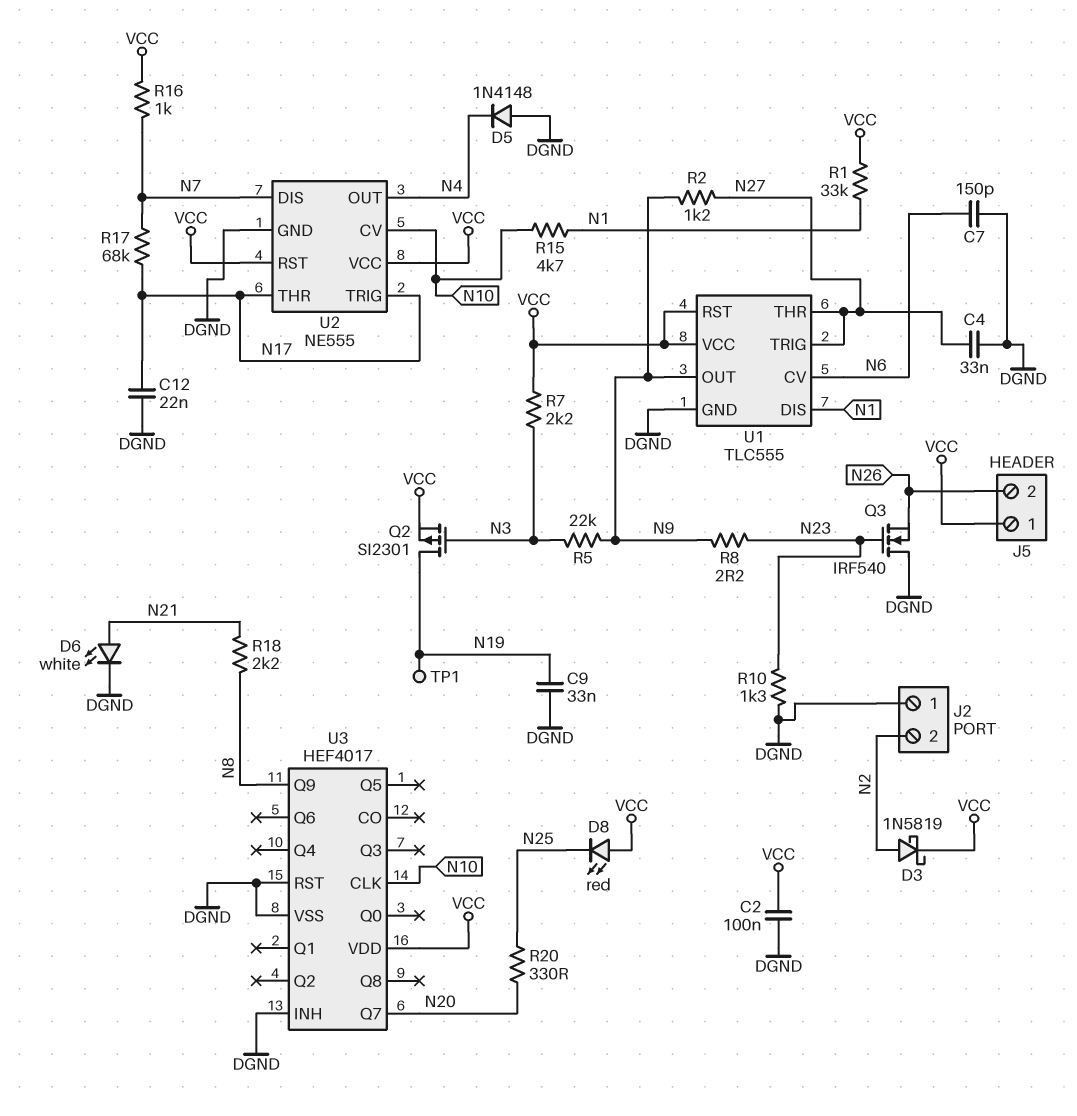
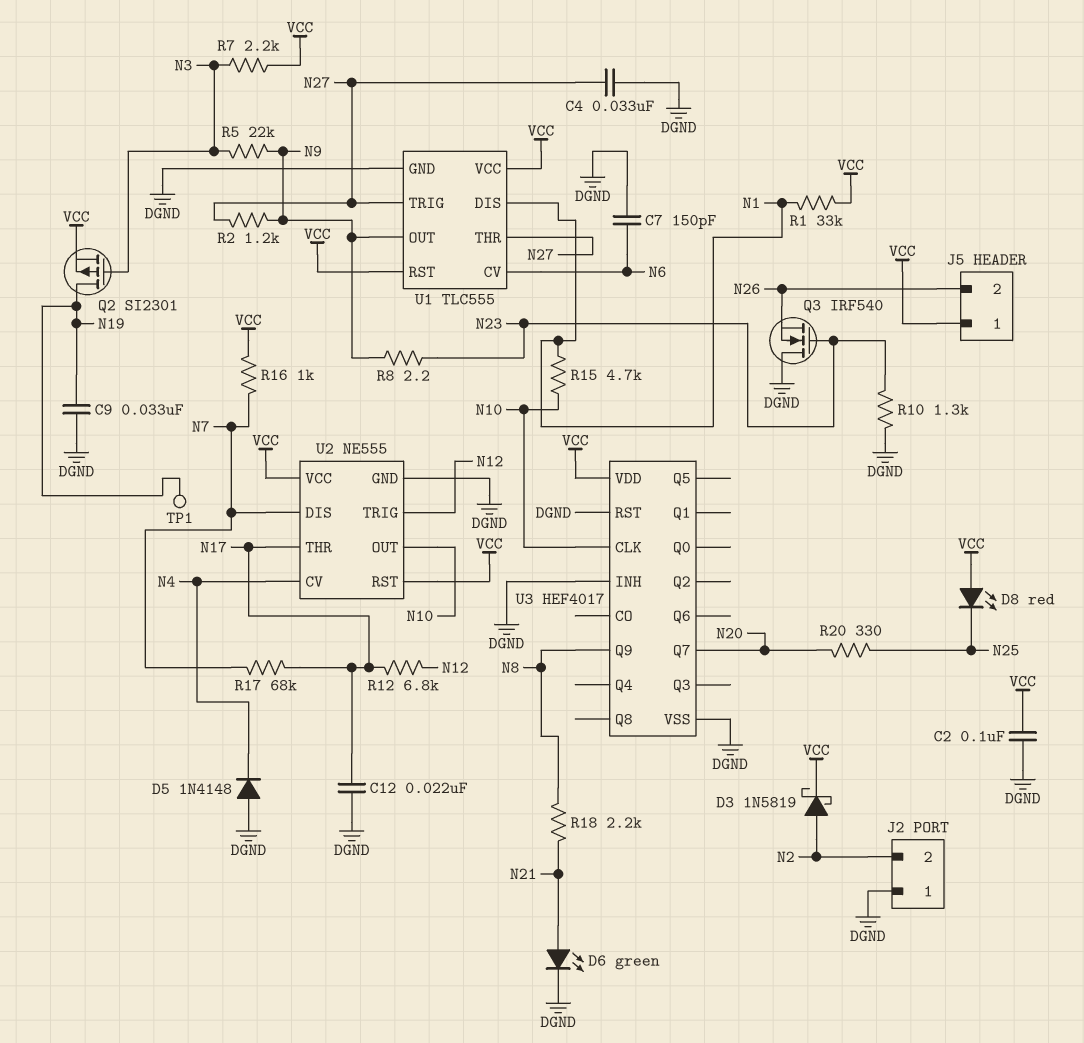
D6: LED white (A N21, K DGND) -> LED green (A N21, K DGND)
R12: none -> 6.8k (N12, N17)
U2 pin CV: N10 -> N4
U2 pin OUT: N4 -> N10
U2 pin TRIG: N17 -> N12

